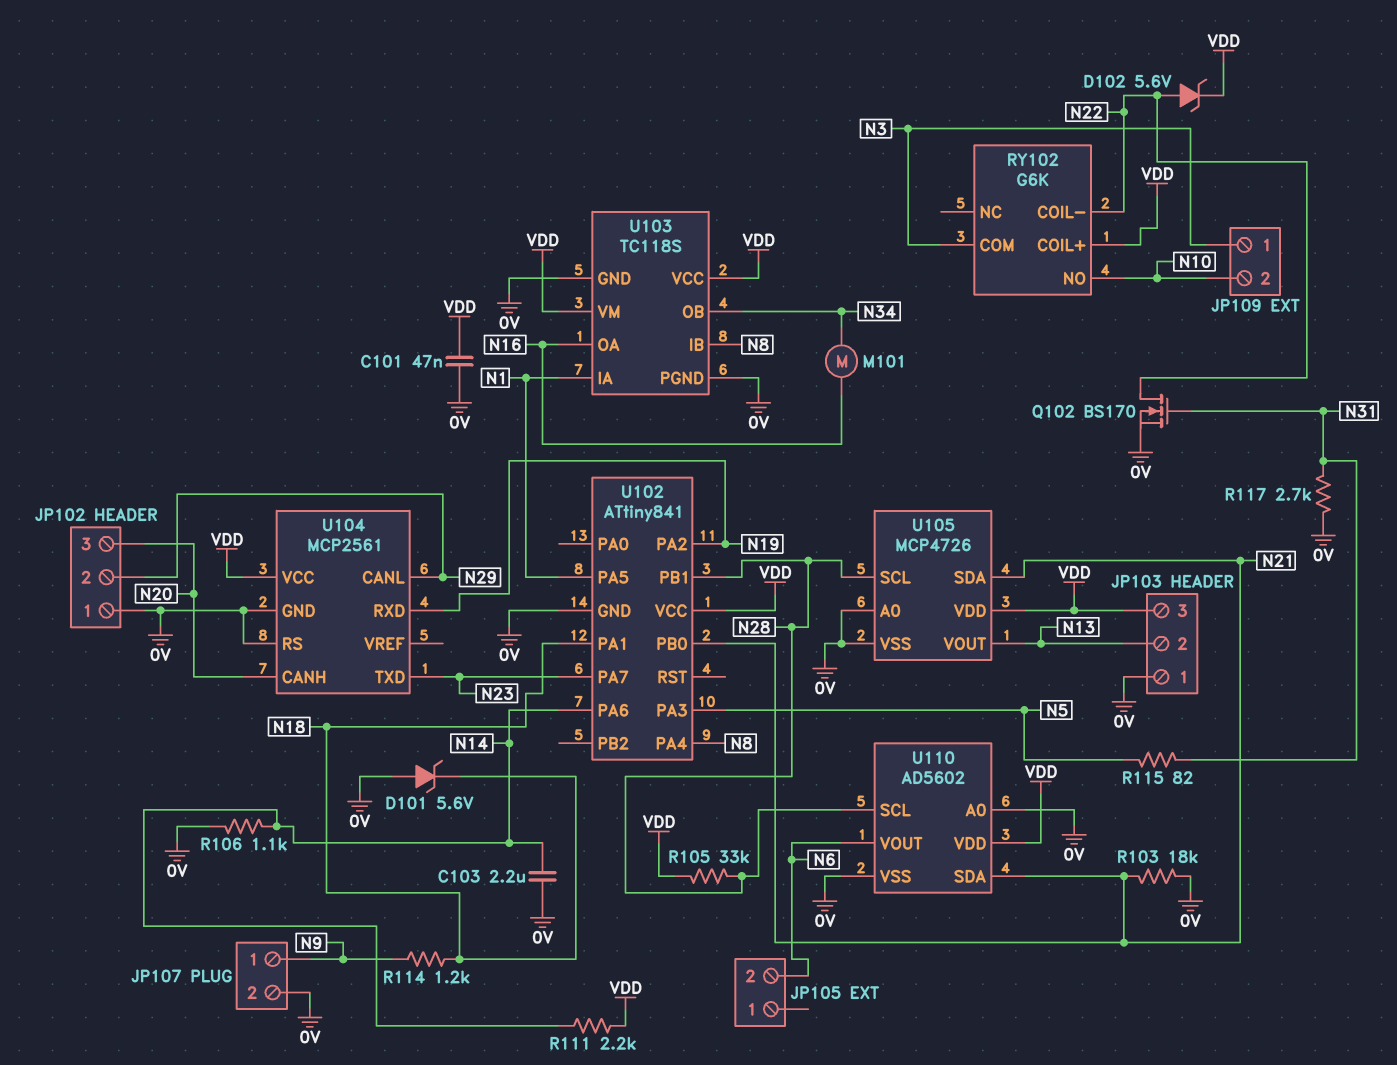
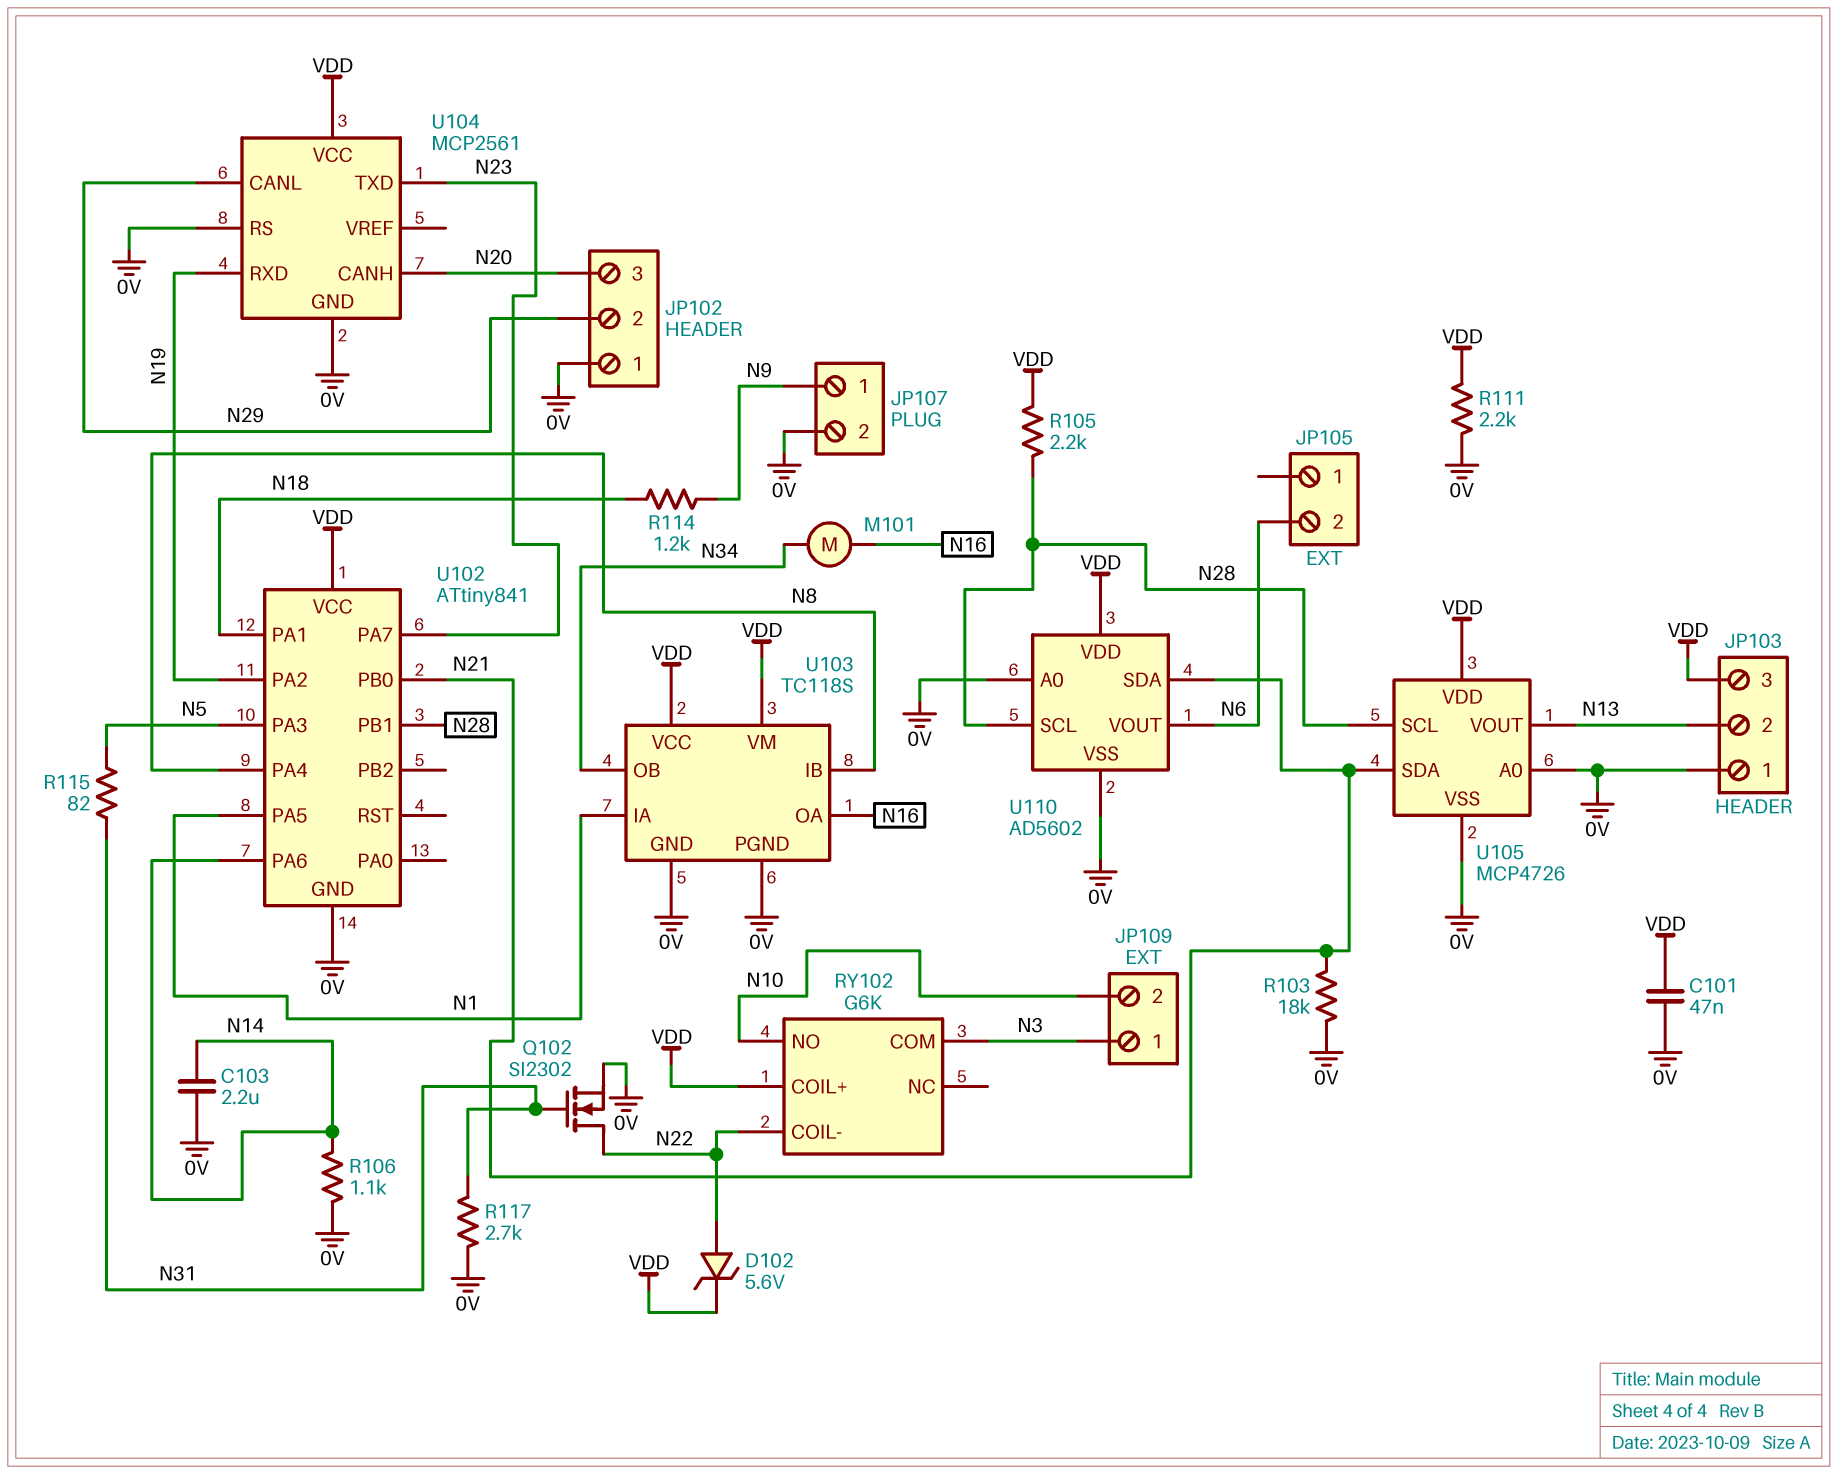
D101: zener 5.6V (A 0V, K N18) -> none
Q102: NMOS BS170 (G N31, D N22, S 0V) -> NMOS SI2302 (G N31, D N22, S 0V)
R105: 33k (N28, VDD) -> 2.2k (N28, VDD)
R111: 2.2k (N14, VDD) -> 2.2k (0V, VDD)

